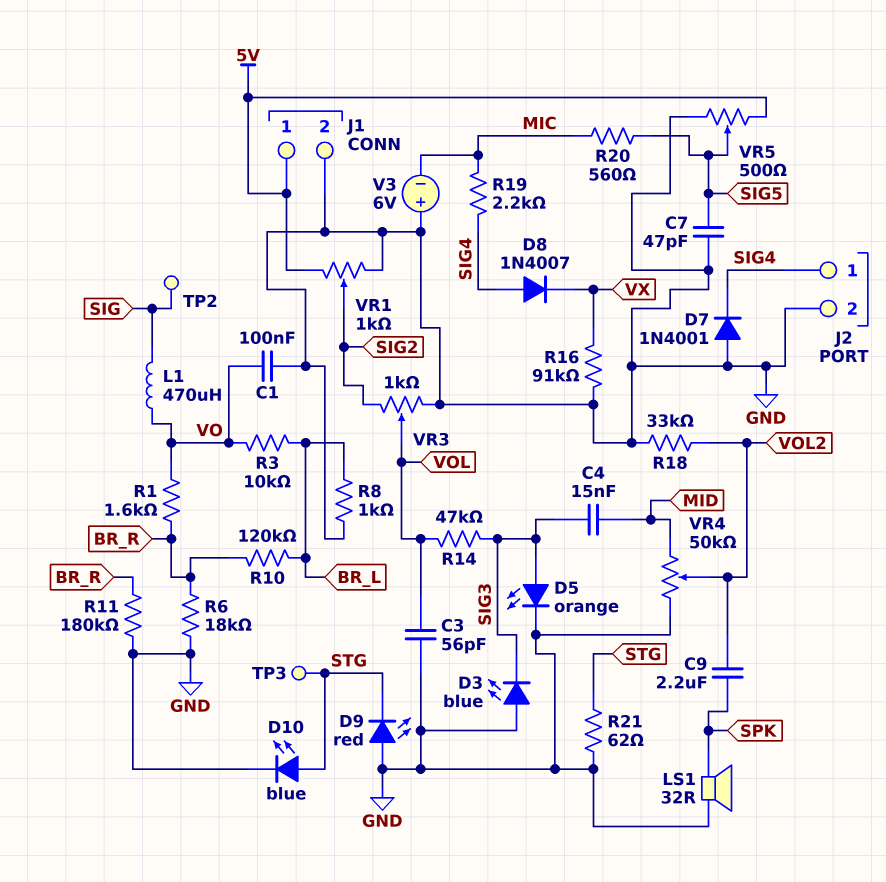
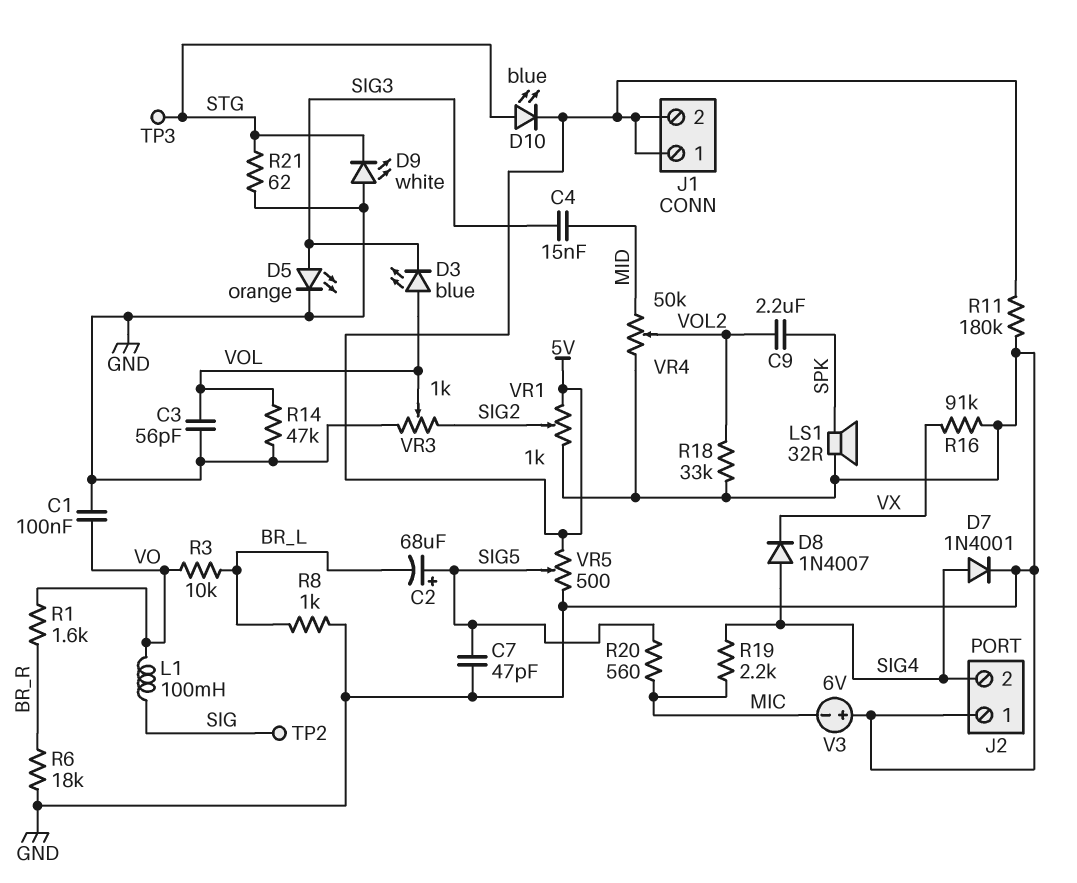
C2: none -> 68uF (plus SIG5, minus BR_L)
D3: LED blue (A GND, K SIG3) -> LED blue (A VOL, K SIG3)
D7: diode 1N4001 (A GND, K SIG4) -> diode 1N4001 (A SIG4, K GND)
D9: LED red (A GND, K STG) -> LED white (A GND, K STG)
D10: LED blue (A STG, K GND) -> LED blue (A STG, K 5V)
J1 pin 2: GND -> 5V
J2 pin 1: SIG4 -> GND
J2 pin 2: GND -> SIG4
L1: 470uH (SIG, VO) -> 100mH (SIG, VO)
R10: 120k (BR_L, BR_R) -> none
R11: 180k (BR_R, GND) -> 180k (5V, GND)
R14: 47k (SIG3, VOL) -> 47k (GND, VOL)

